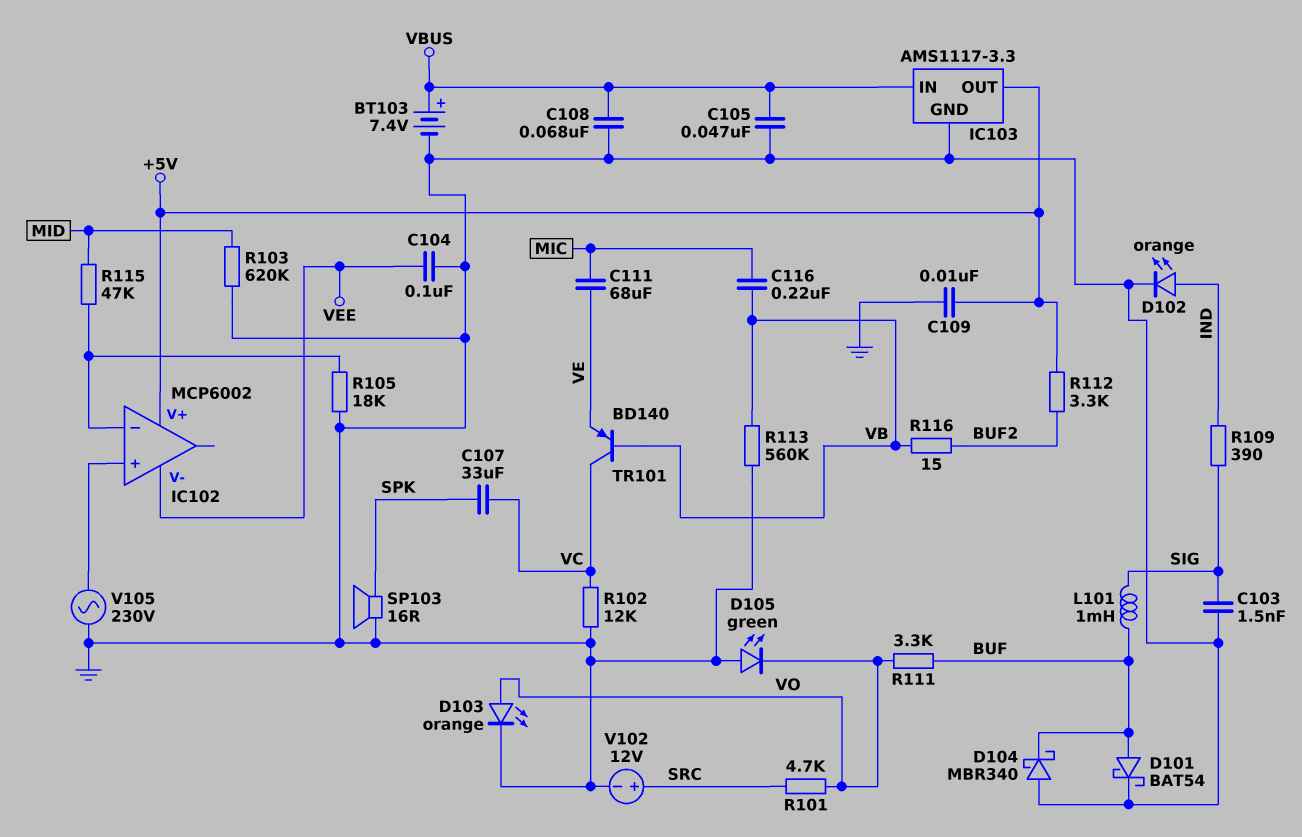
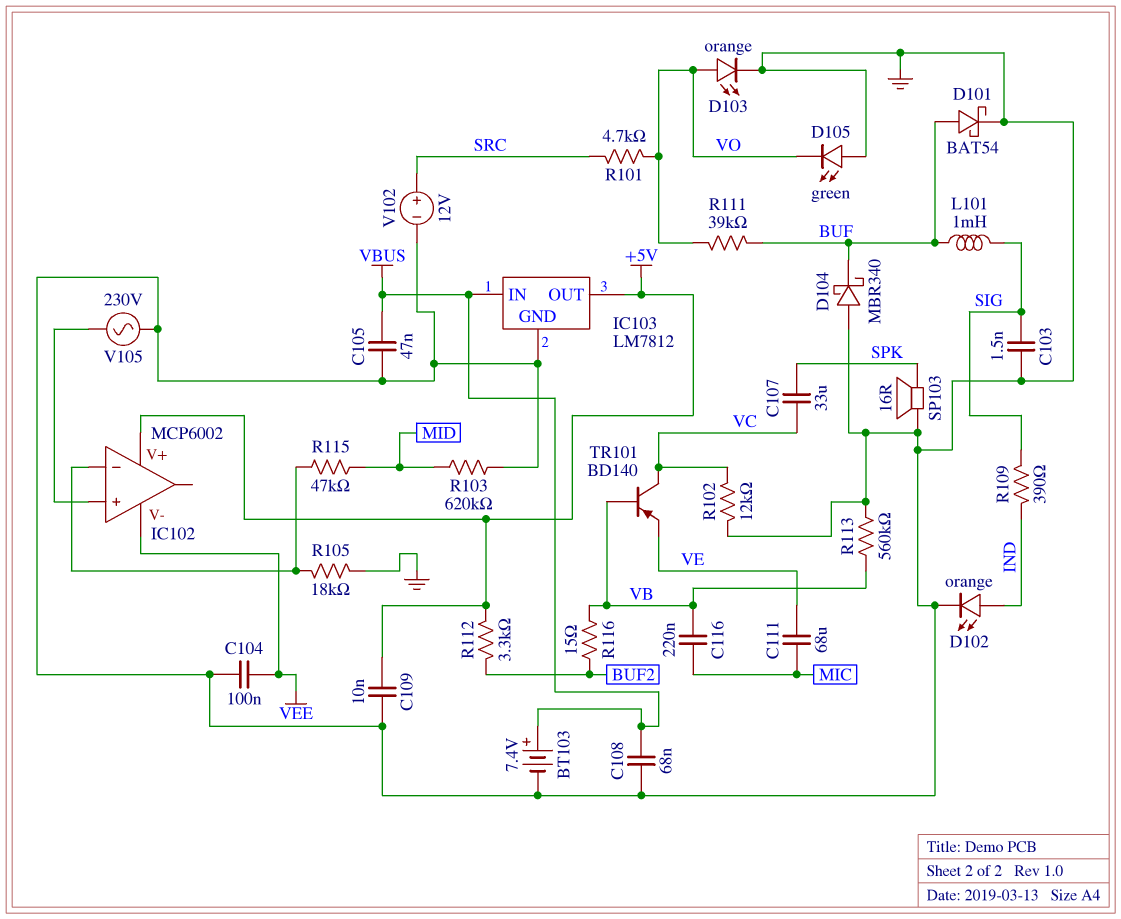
IC103: AMS1117-3.3 -> LM7812
R111: 3.3k (BUF, VO) -> 39k (BUF, VO)

